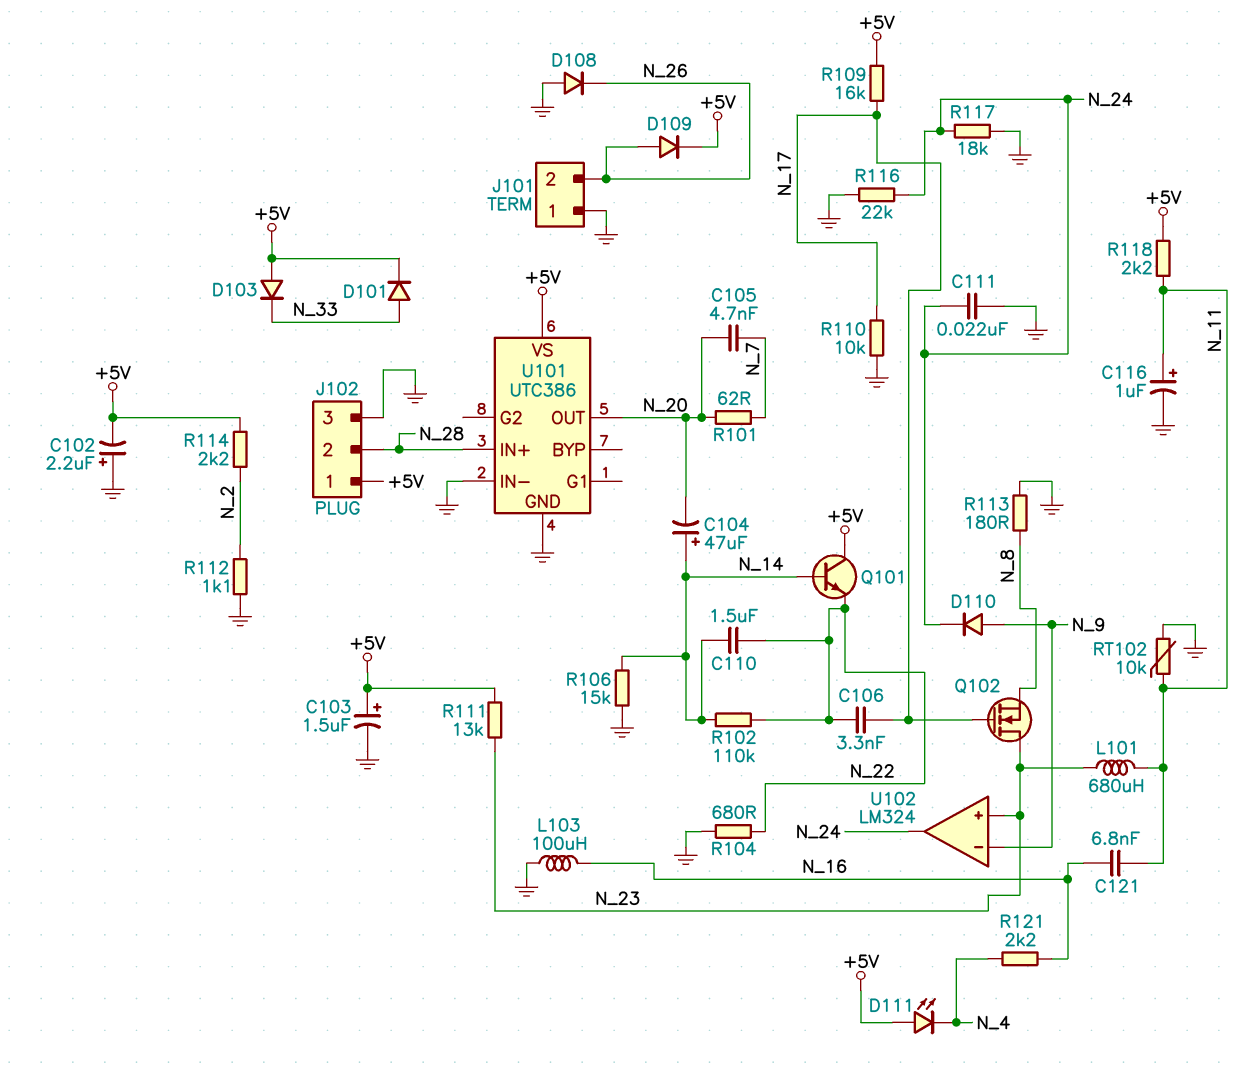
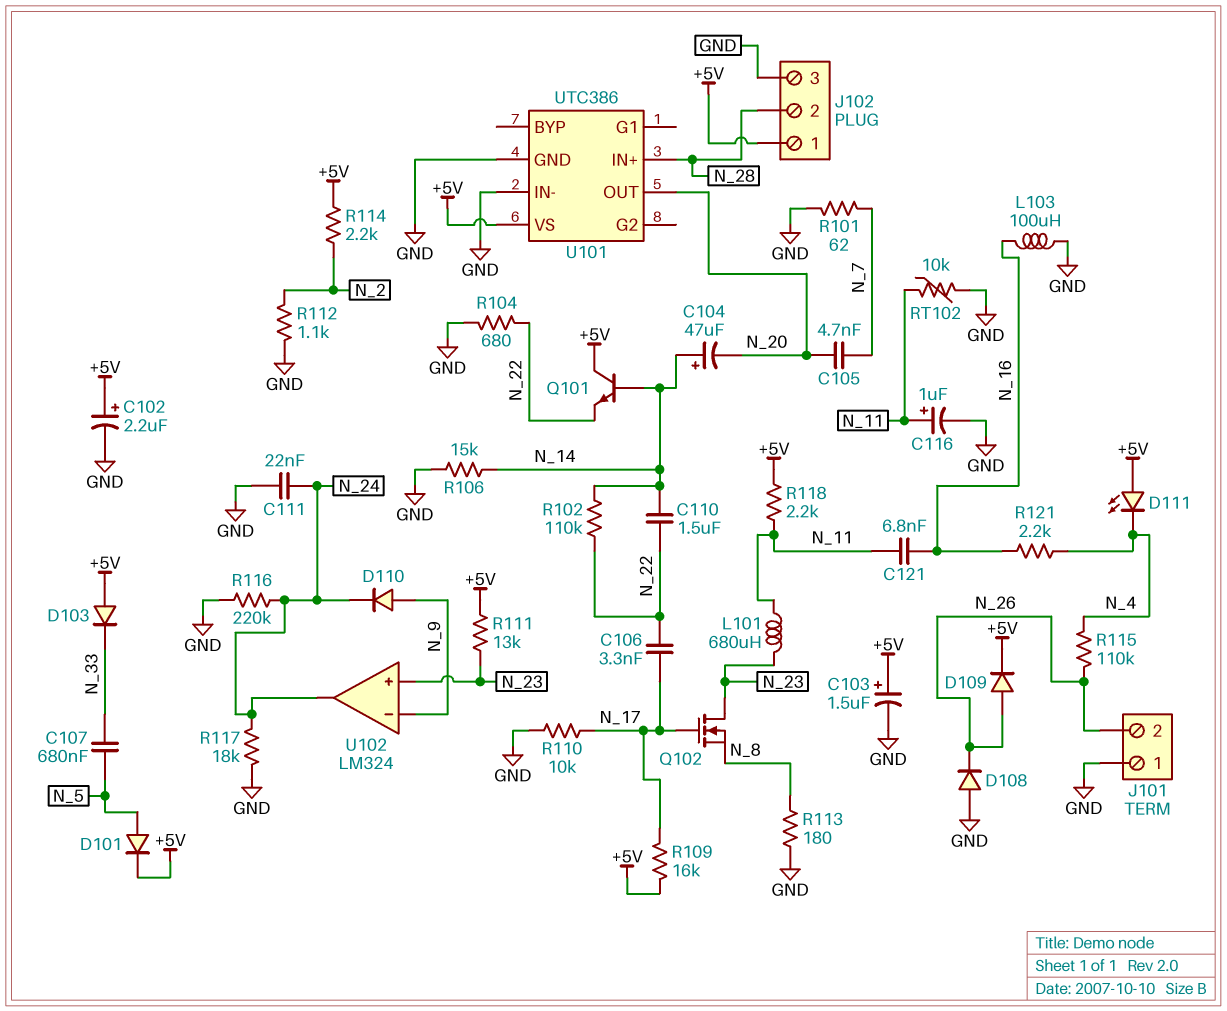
C102: 2.2uF (plus GND, minus +5V) -> 2.2uF (plus +5V, minus GND)
C107: none -> 680nF (N_5, N_33)
D101: diode (A N_33, K +5V) -> diode (A N_5, K +5V)
R101: 62 (N_7, N_20) -> 62 (GND, N_7)
R115: none -> 110k (N_4, N_26)
R116: 22k (GND, N_24) -> 220k (GND, N_24)

